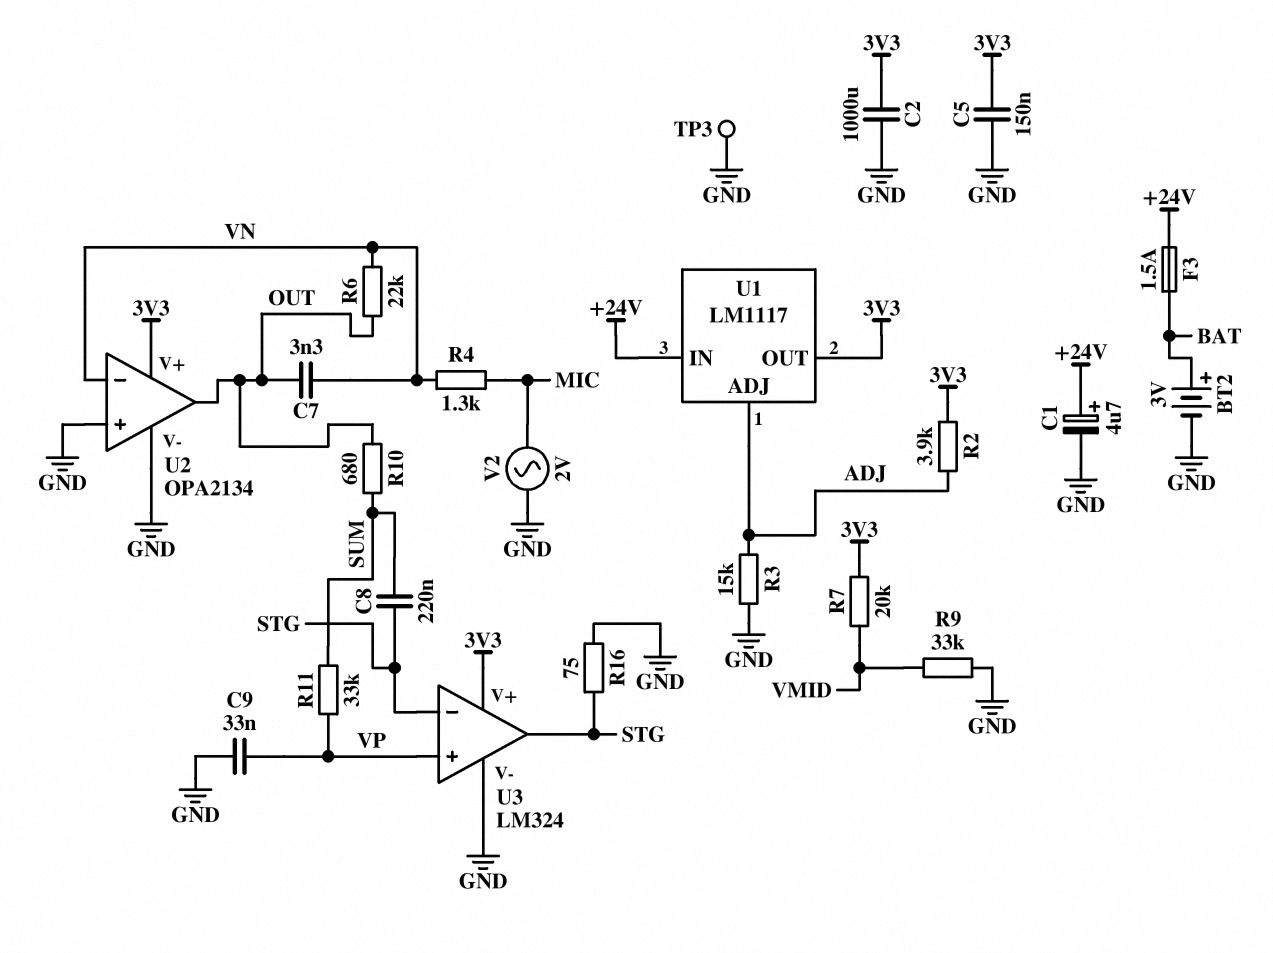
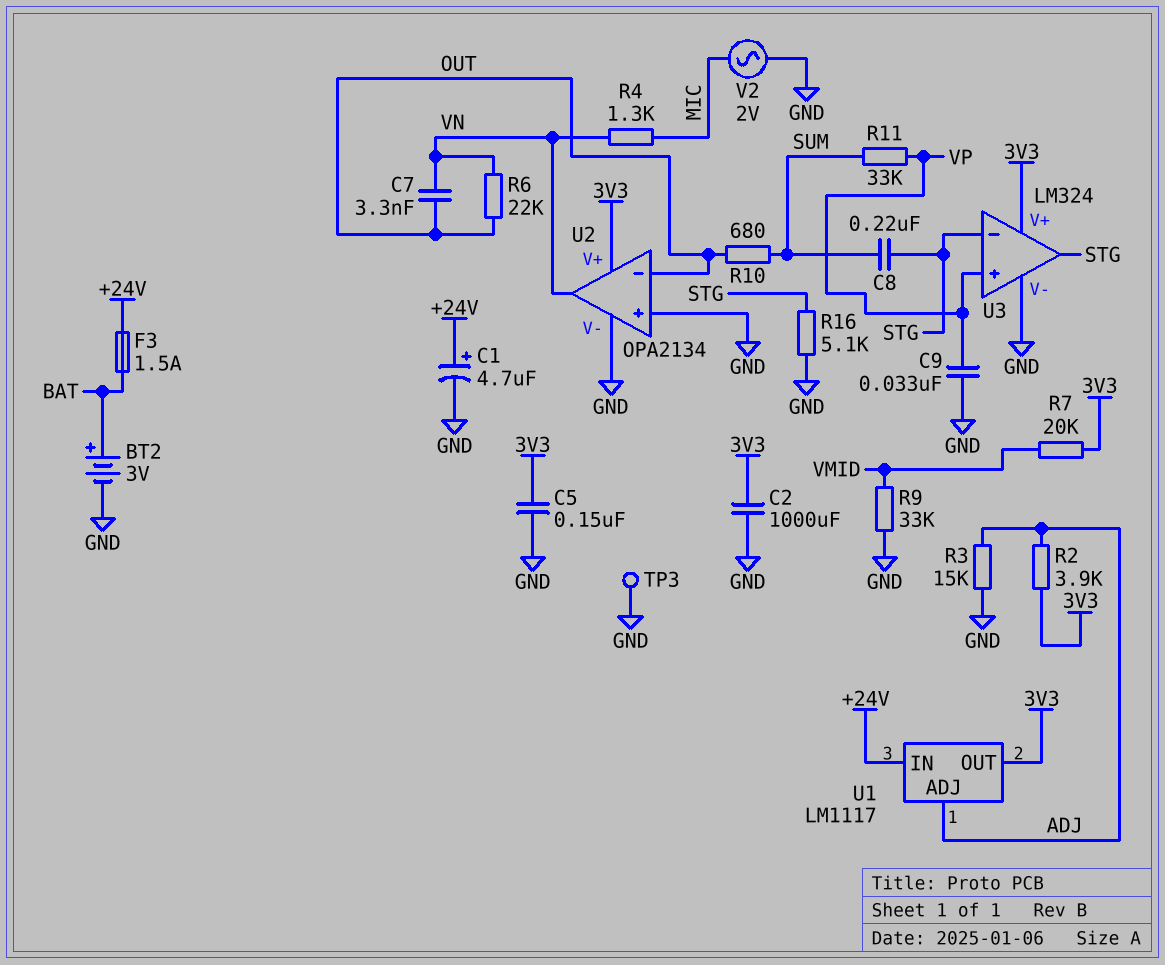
R16: 75 (GND, STG) -> 5.1k (GND, STG)
U2 pin in-: VN -> OUT
U2 pin out: OUT -> VN

